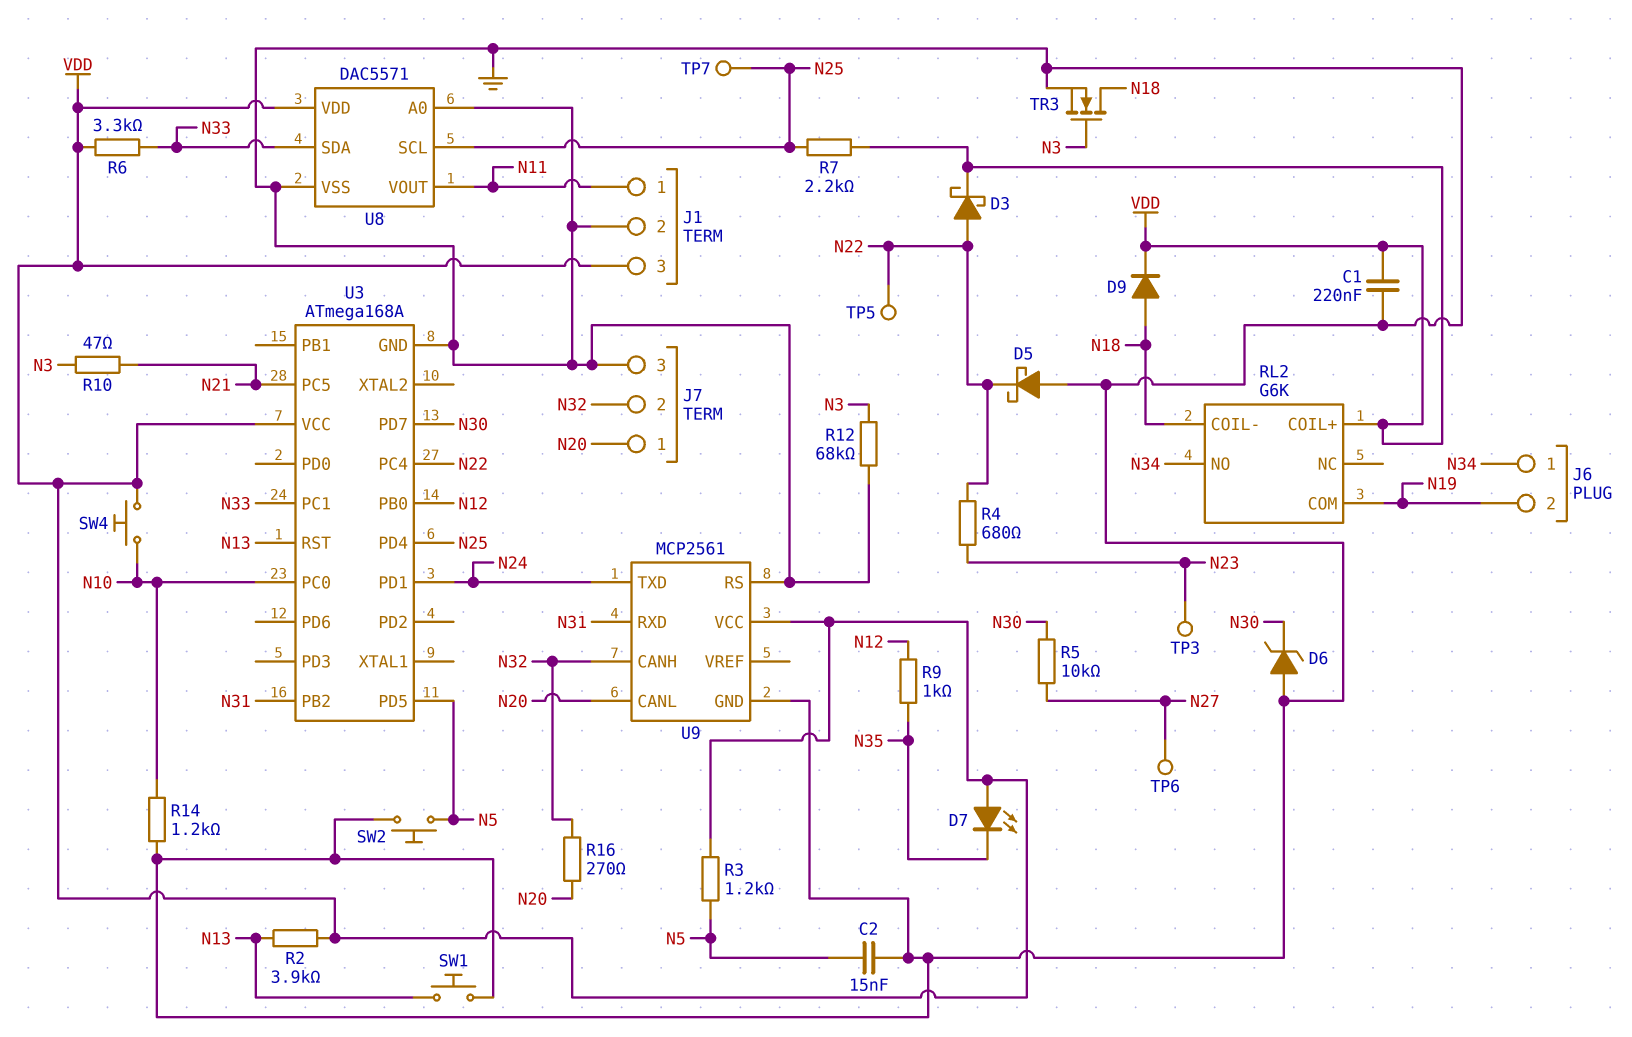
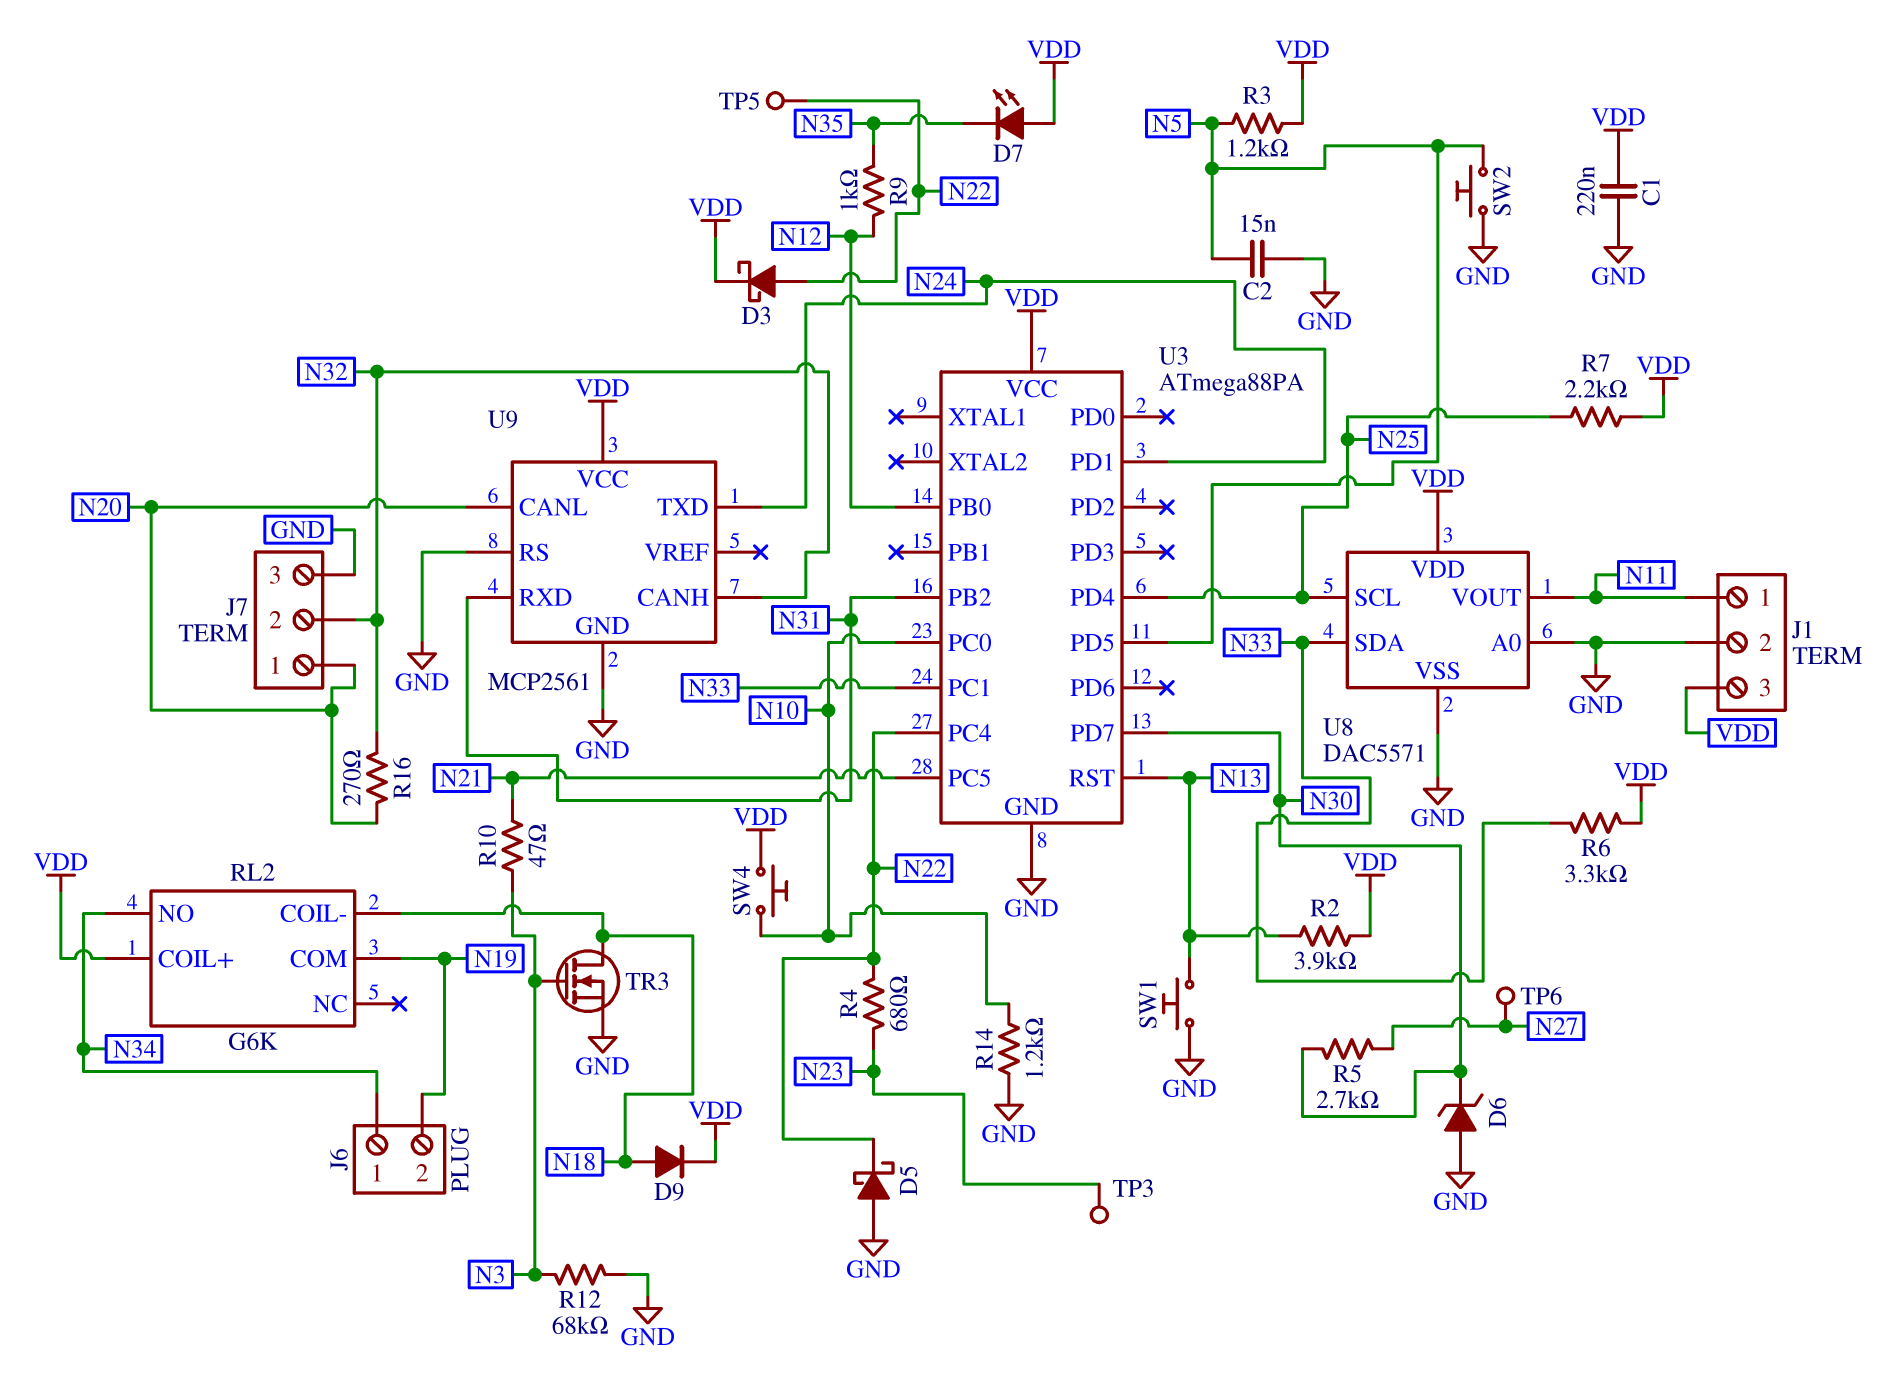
R5: 10k (N27, N30) -> 2.7k (N27, N30)
TP7: test point (N25) -> none
U3: ATmega168A -> ATmega88PA

